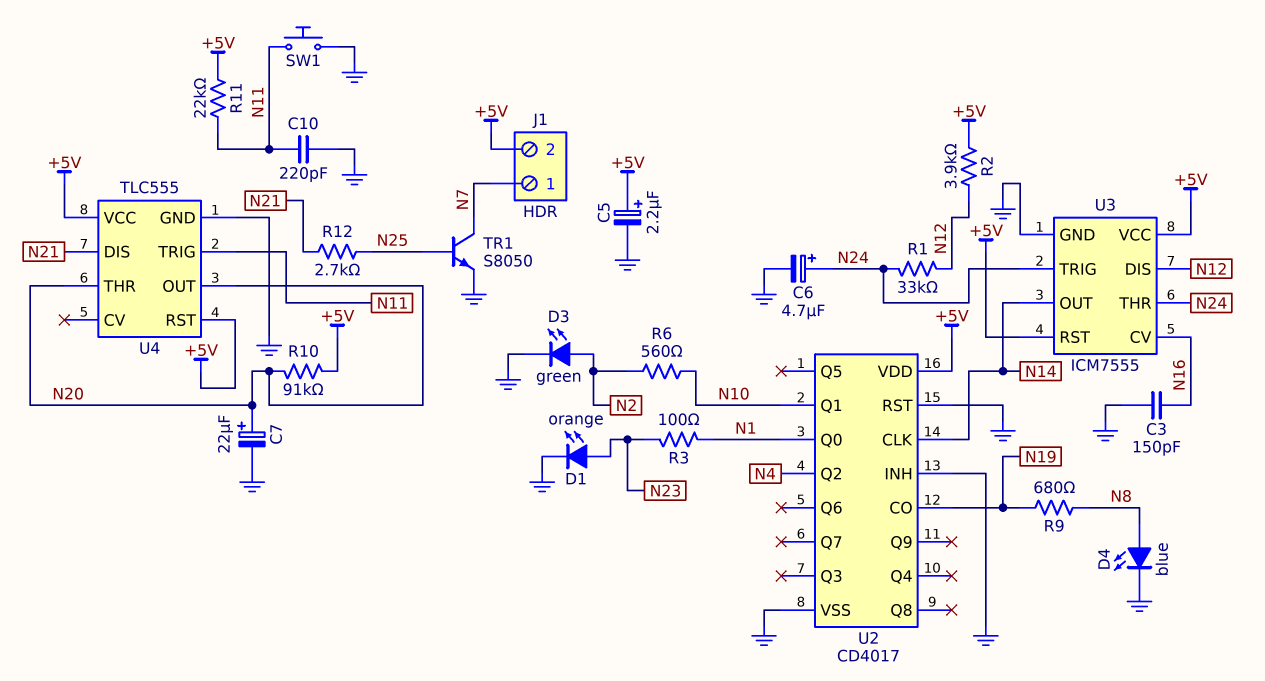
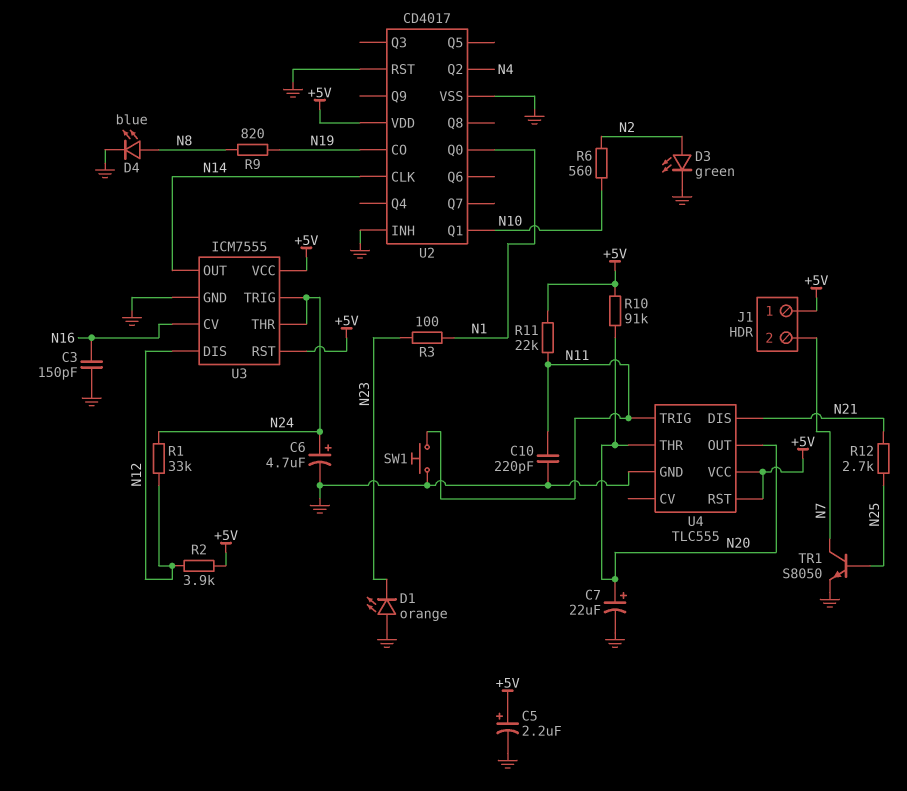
D1: LED orange (A N23, K GND) -> LED orange (A GND, K N23)
J1 pin 1: N7 -> +5V
J1 pin 2: +5V -> N7
R9: 680 (N8, N19) -> 820 (N8, N19)

